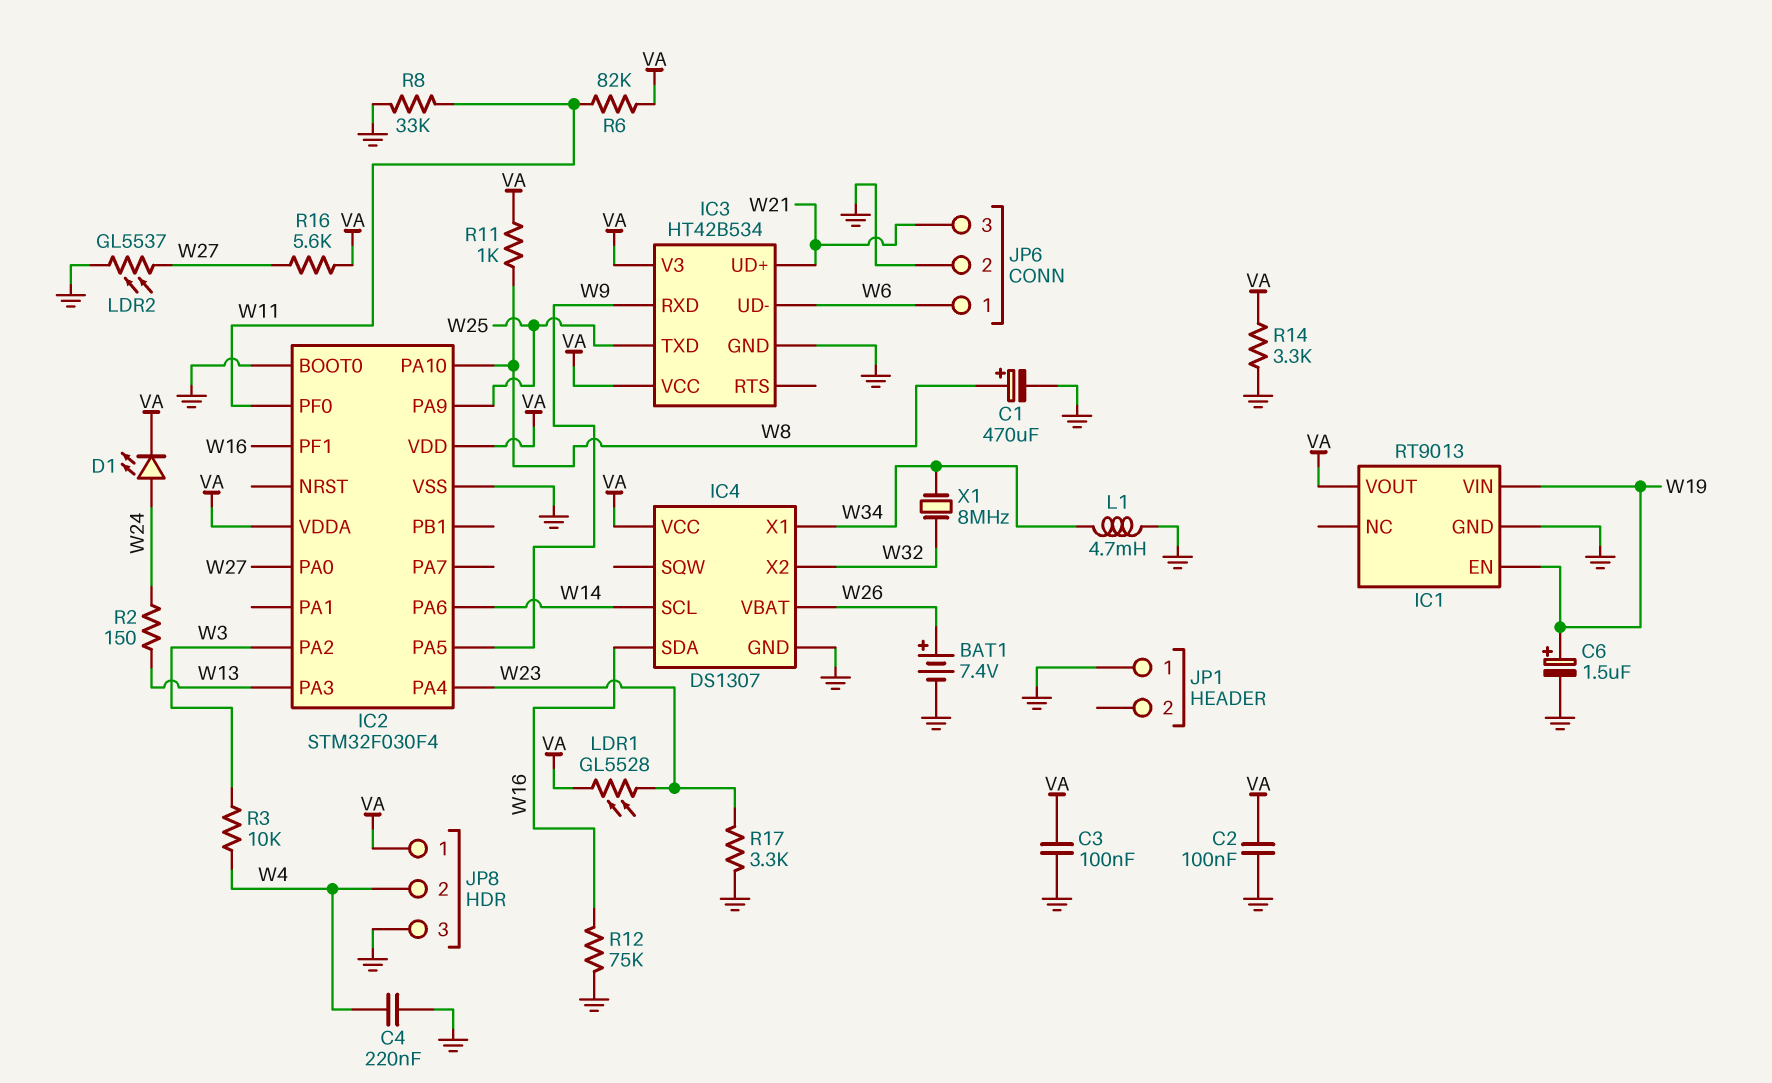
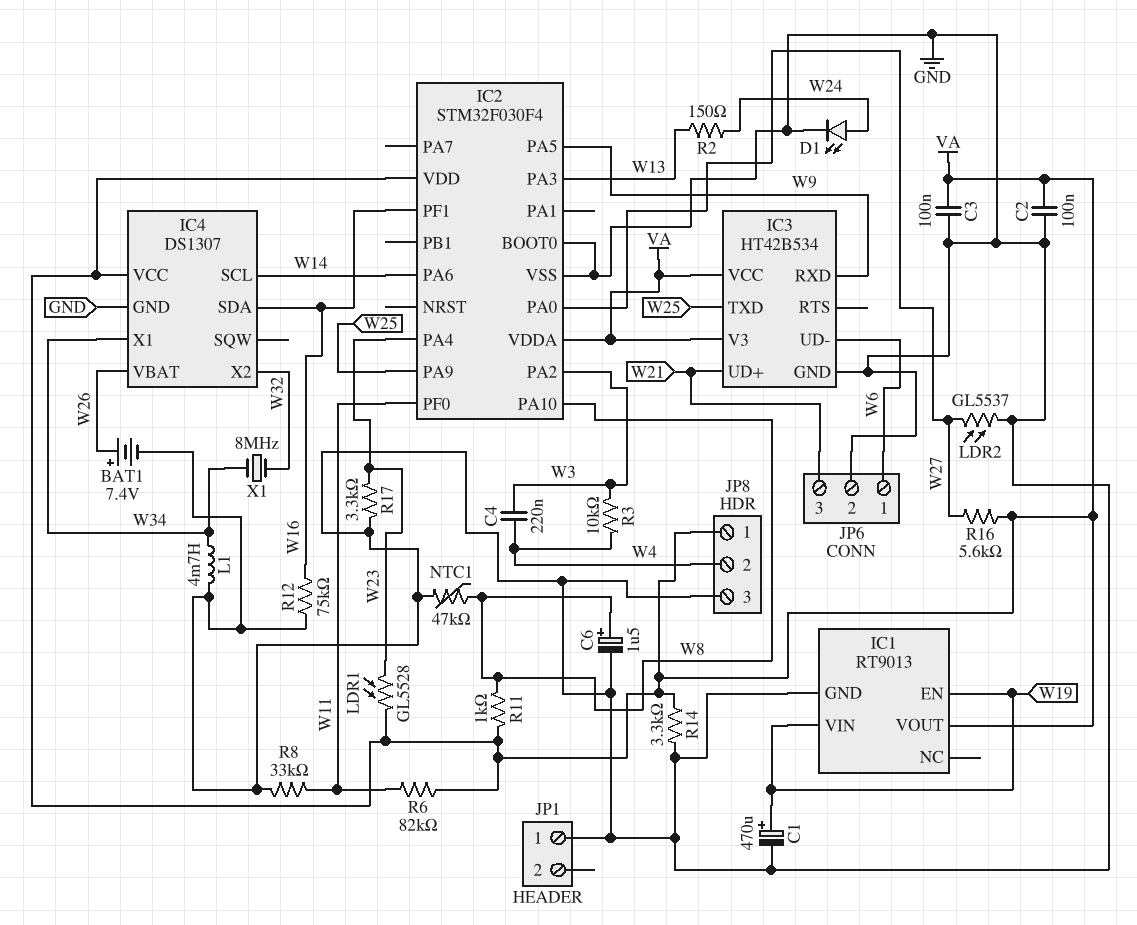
C1: 470uF (plus W8, minus GND) -> 470uF (plus W19, minus GND)
C4: 220nF (GND, W4) -> 220nF (W3, W4)
C6: 1.5uF (plus W19, minus GND) -> 1.5uF (plus W8, minus GND)
D1: LED (A W24, K VA) -> LED (A W24, K GND)
NTC1: none -> 47k (GND, W8)

